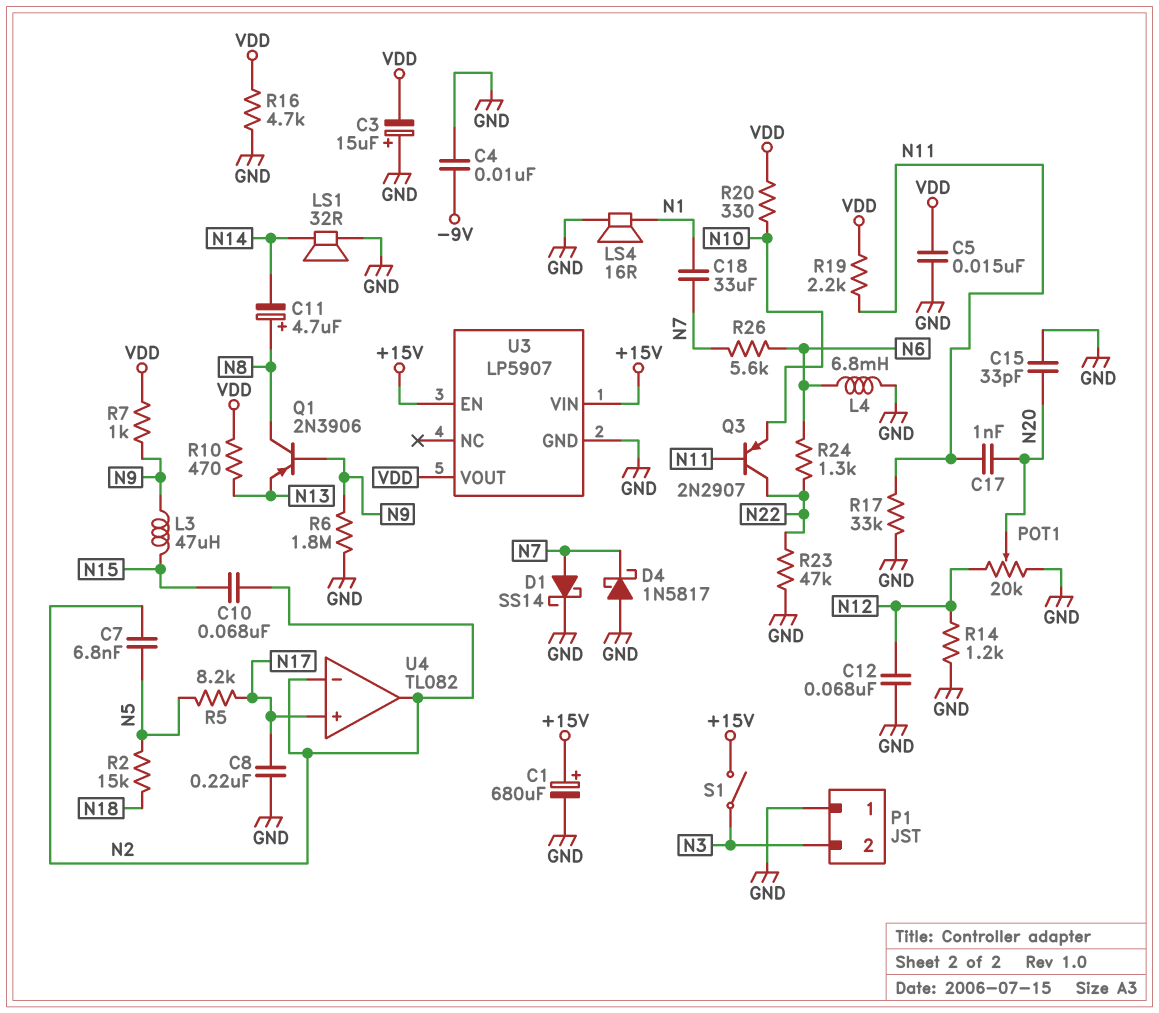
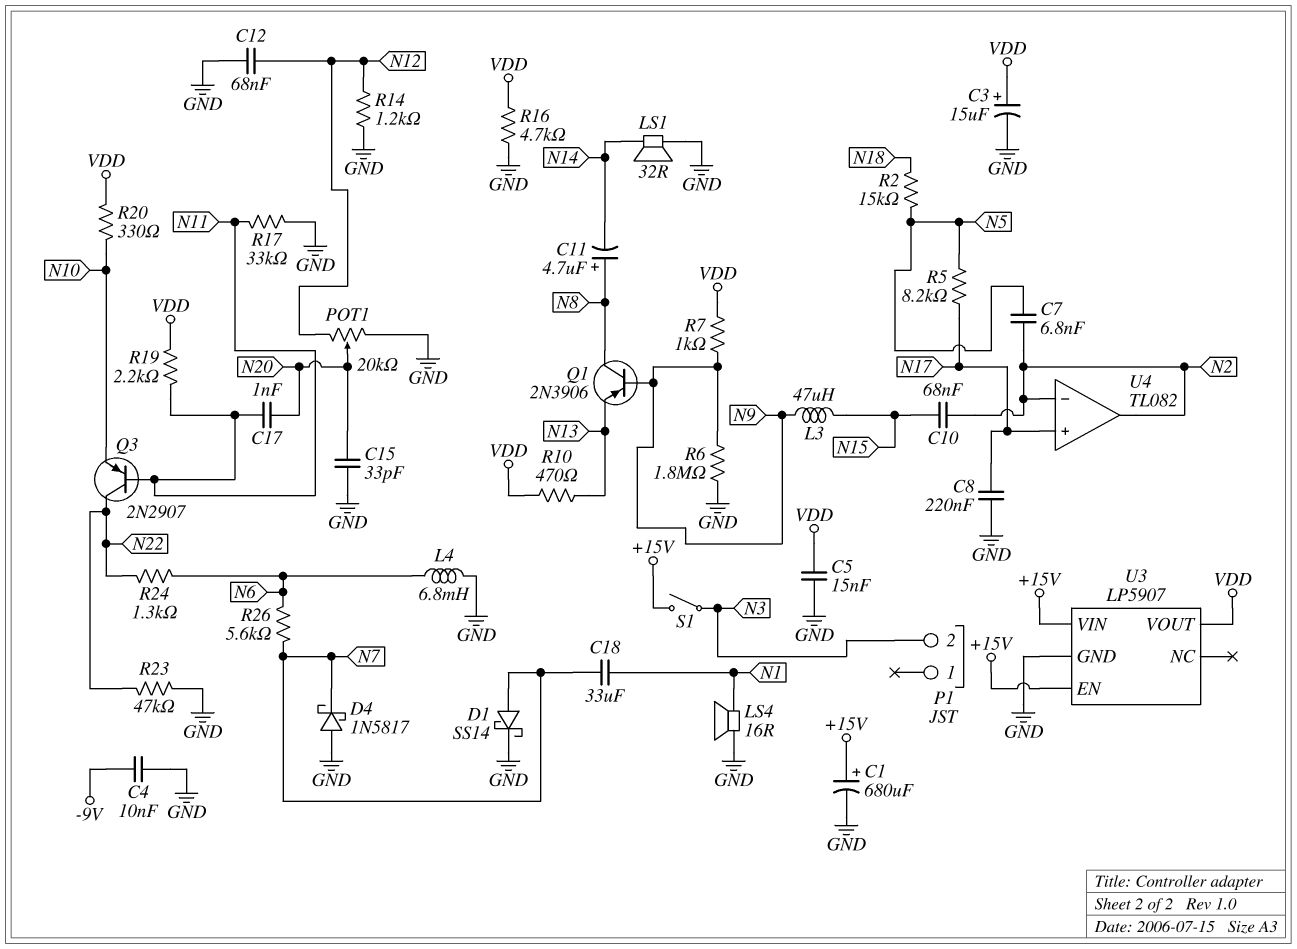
C3: 15uF (plus GND, minus VDD) -> 15uF (plus VDD, minus GND)
P1 pin 1: GND -> none

